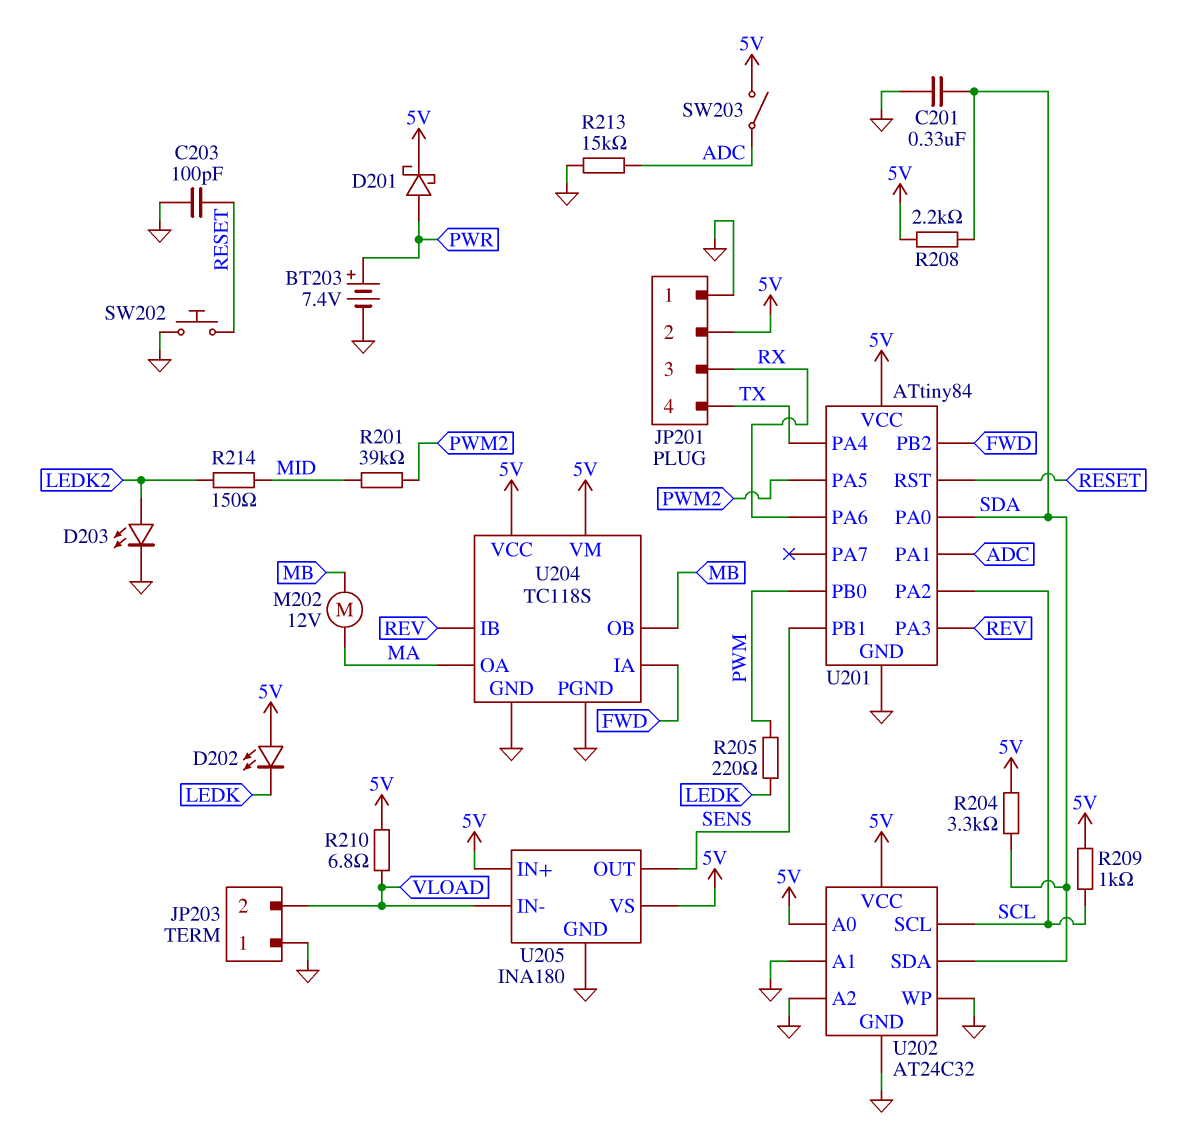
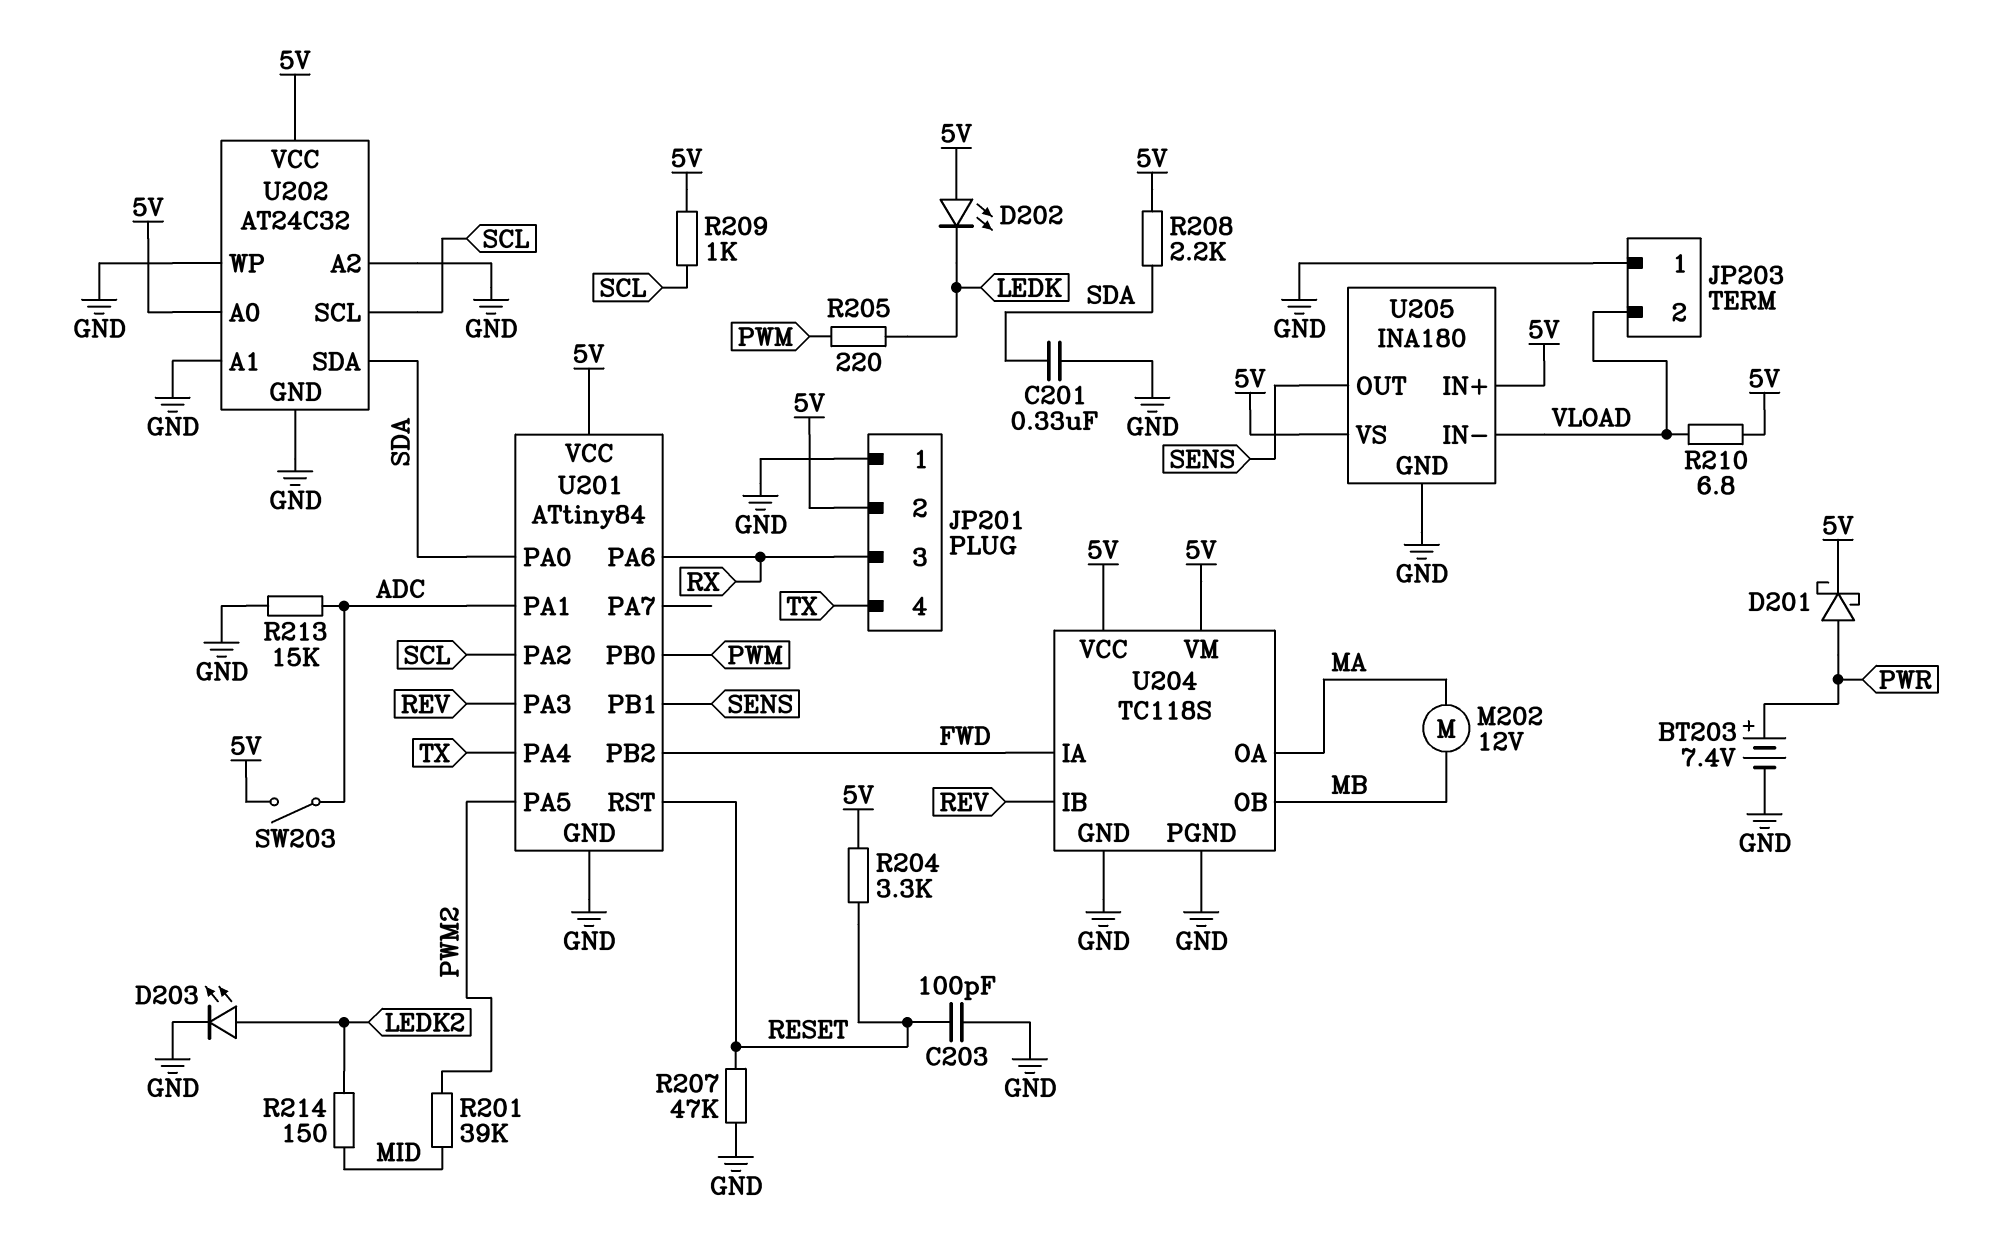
R204: 3.3k (5V, SDA) -> 3.3k (5V, RESET)
R207: none -> 47k (GND, RESET)
SW202: button (GND, RESET) -> none

